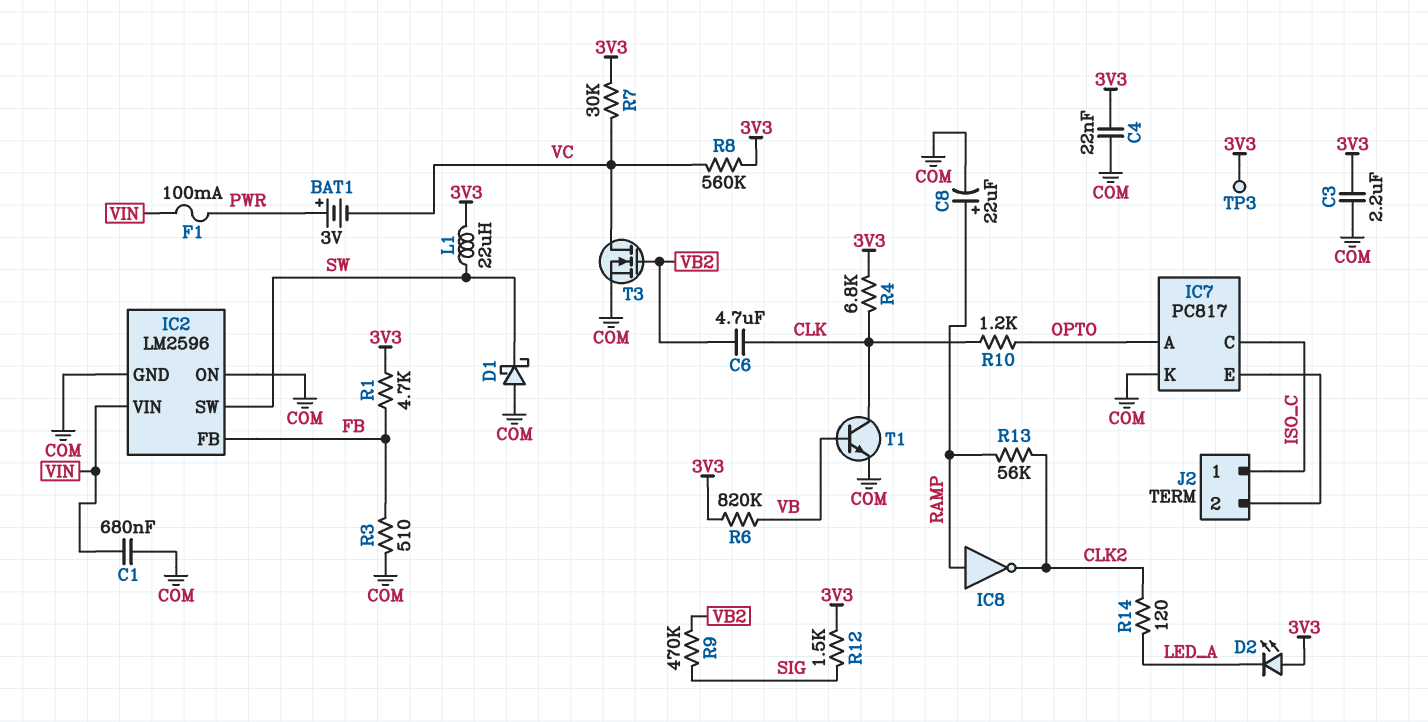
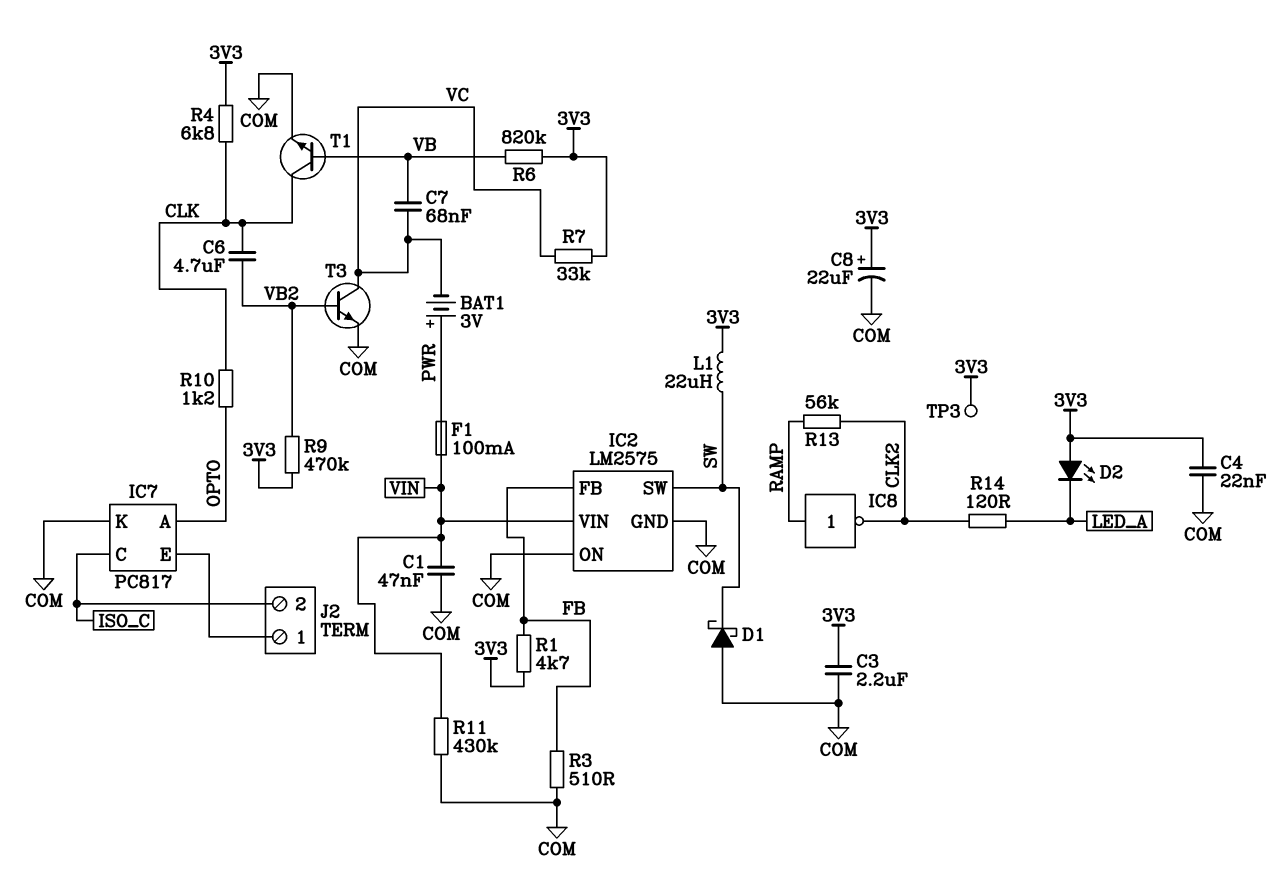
C1: 680nF (COM, VIN) -> 47nF (COM, VIN)
C7: none -> 68nF (VB, VC)
C8: 22uF (plus RAMP, minus COM) -> 22uF (plus 3V3, minus COM)
IC2: LM2596 -> LM2575
J2 pin 1: ISO_C -> IC7/E
J2 pin 2: IC7/E -> ISO_C
R7: 30k (3V3, VC) -> 33k (3V3, VC)
R8: 560k (3V3, VC) -> none
R9: 470k (SIG, VB2) -> 470k (3V3, VB2)
R11: none -> 430k (COM, VIN)
R12: 1.5k (3V3, SIG) -> none
T3: NMOS (G VB2, D VC, S COM) -> NPN (B VB2, C VC, E COM)

